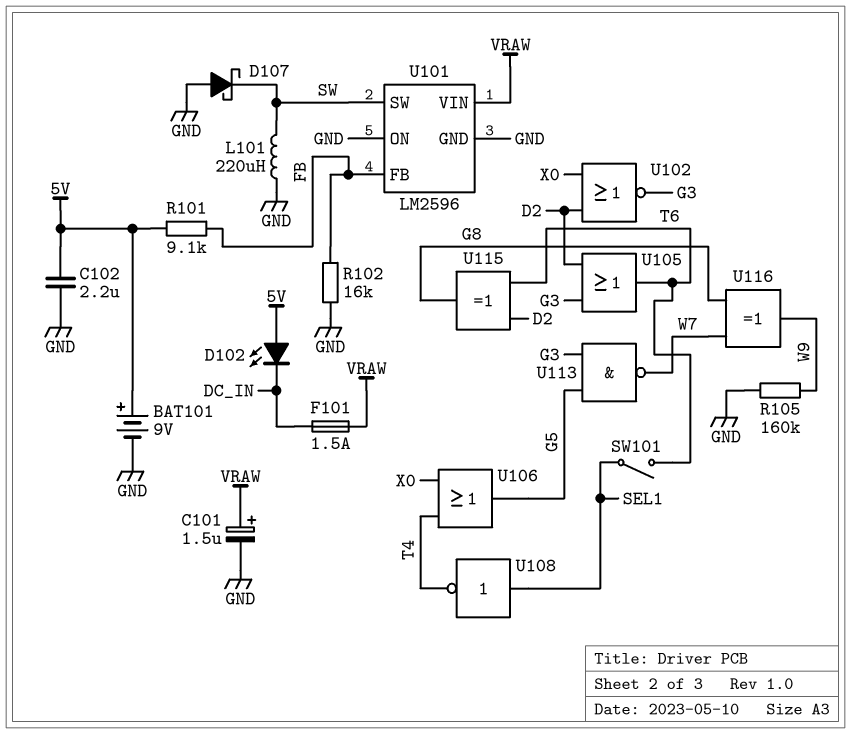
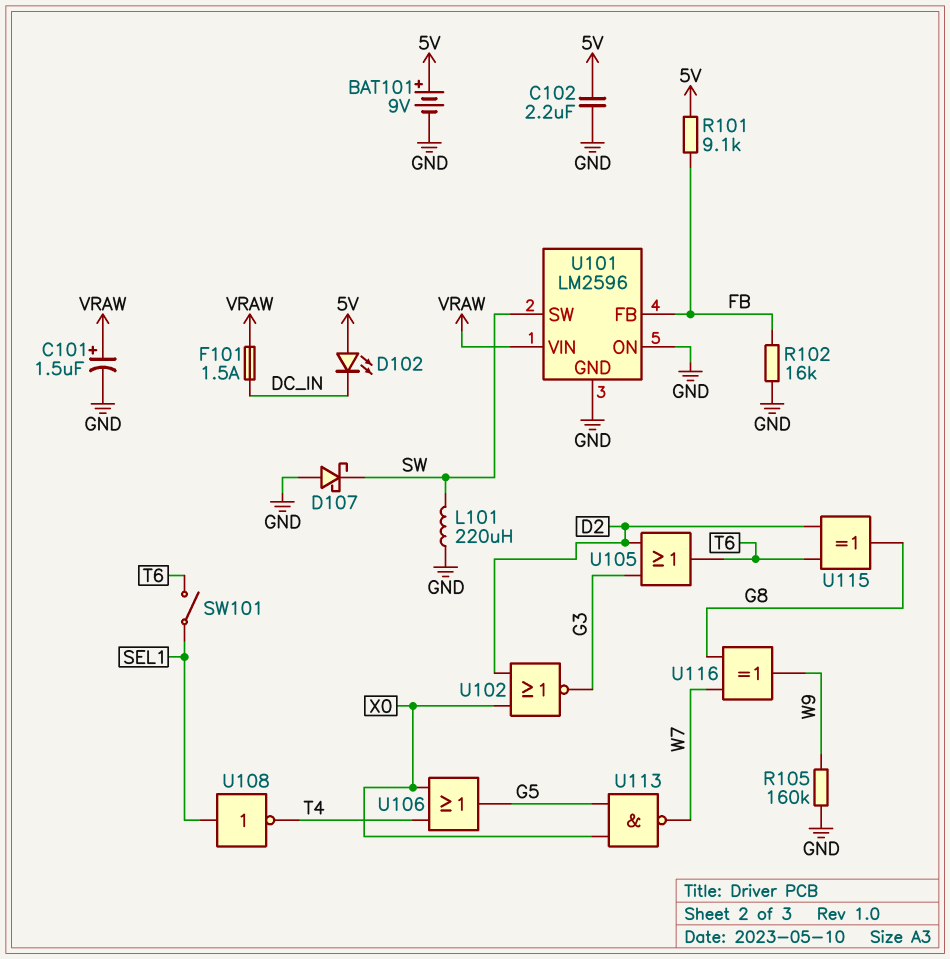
U113: NAND (in G3, in G5, out W7) -> NAND (in G5, in X0, out W7)

